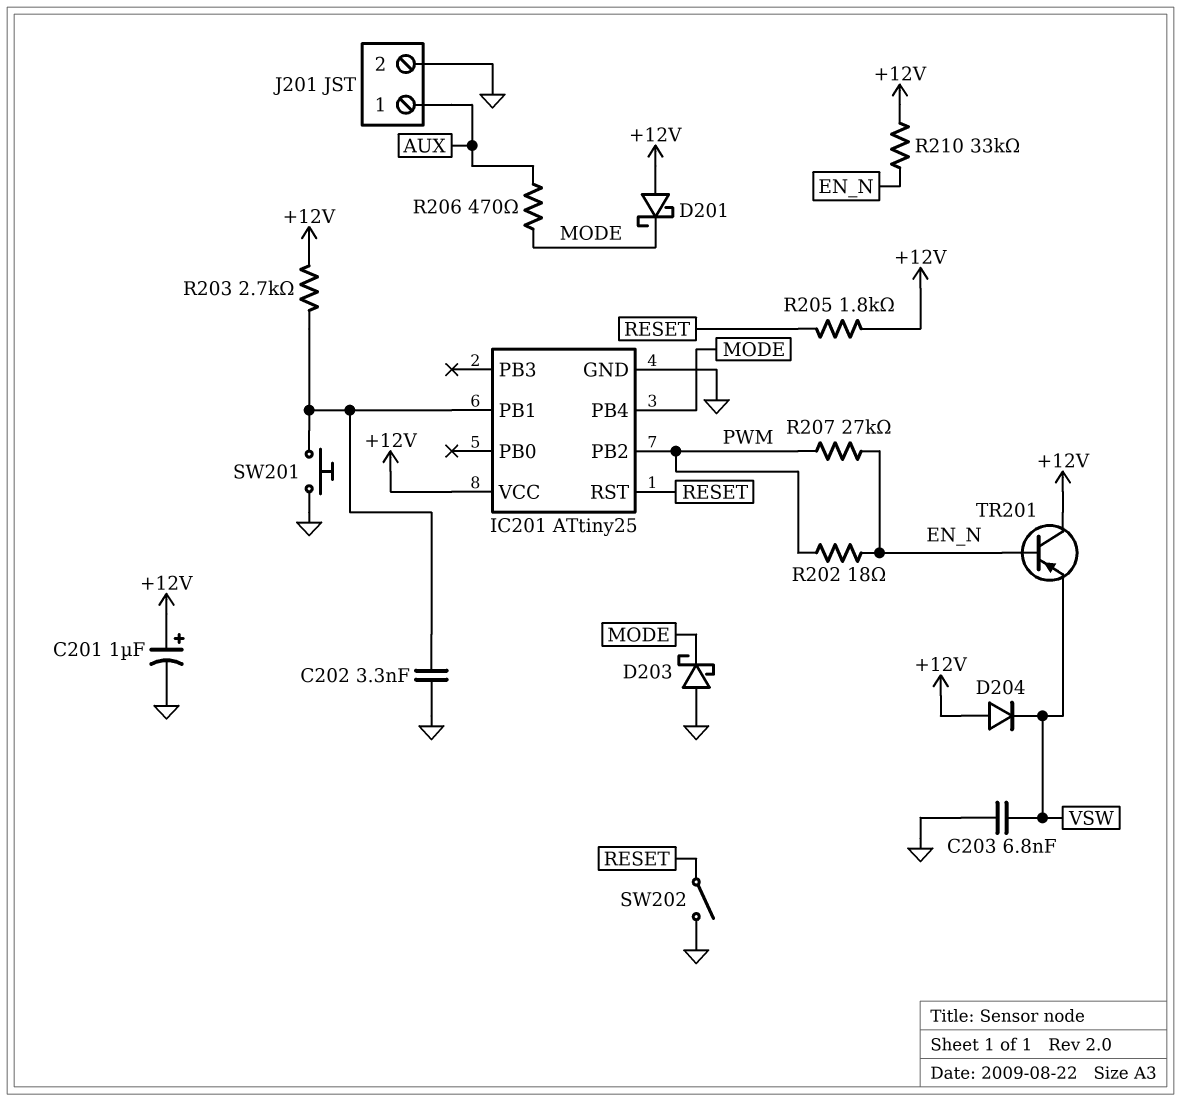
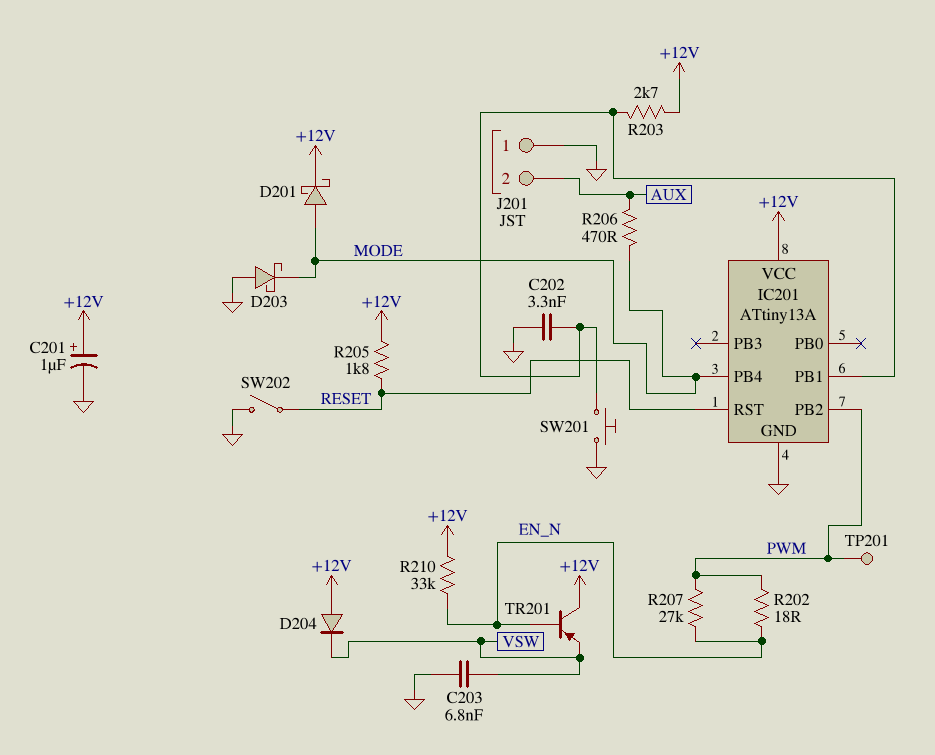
D201: schottky (A +12V, K MODE) -> schottky (A MODE, K +12V)
IC201: ATtiny25 -> ATtiny13A
J201 pin 1: AUX -> GND
J201 pin 2: GND -> AUX
TP201: none -> test point (PWM)

